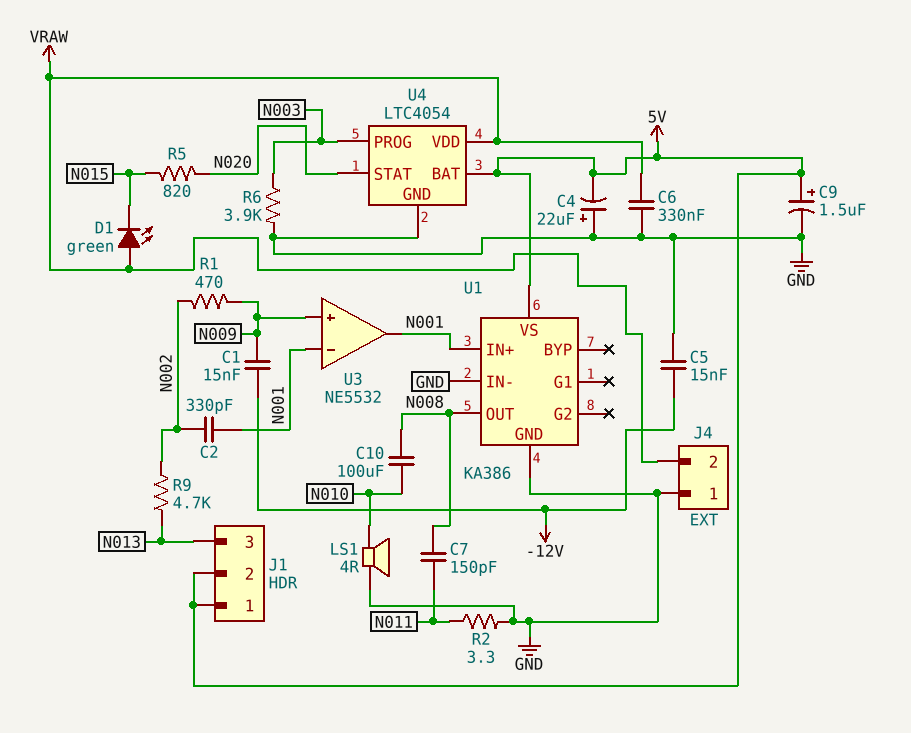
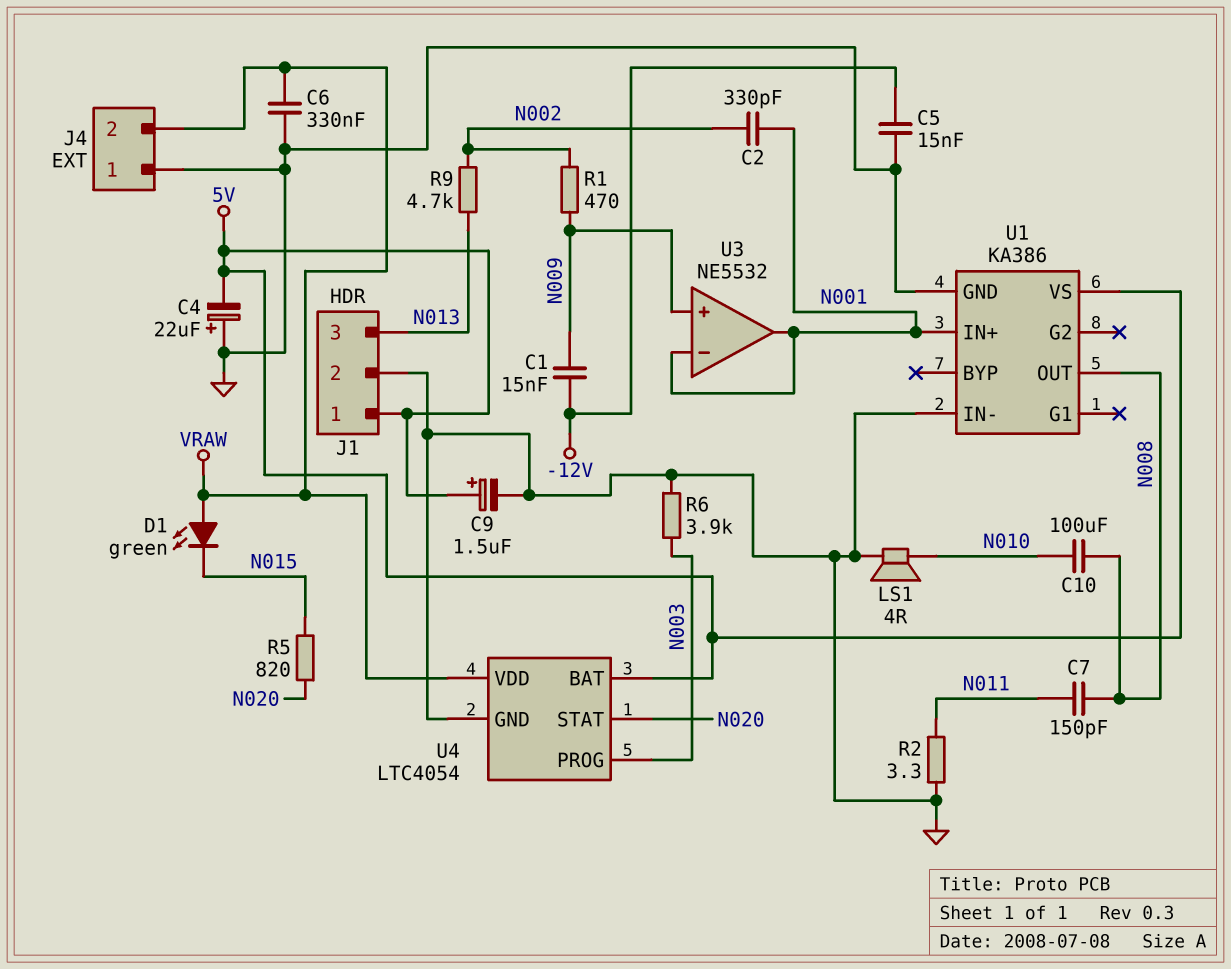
J1 pin 2: 5V -> GND

